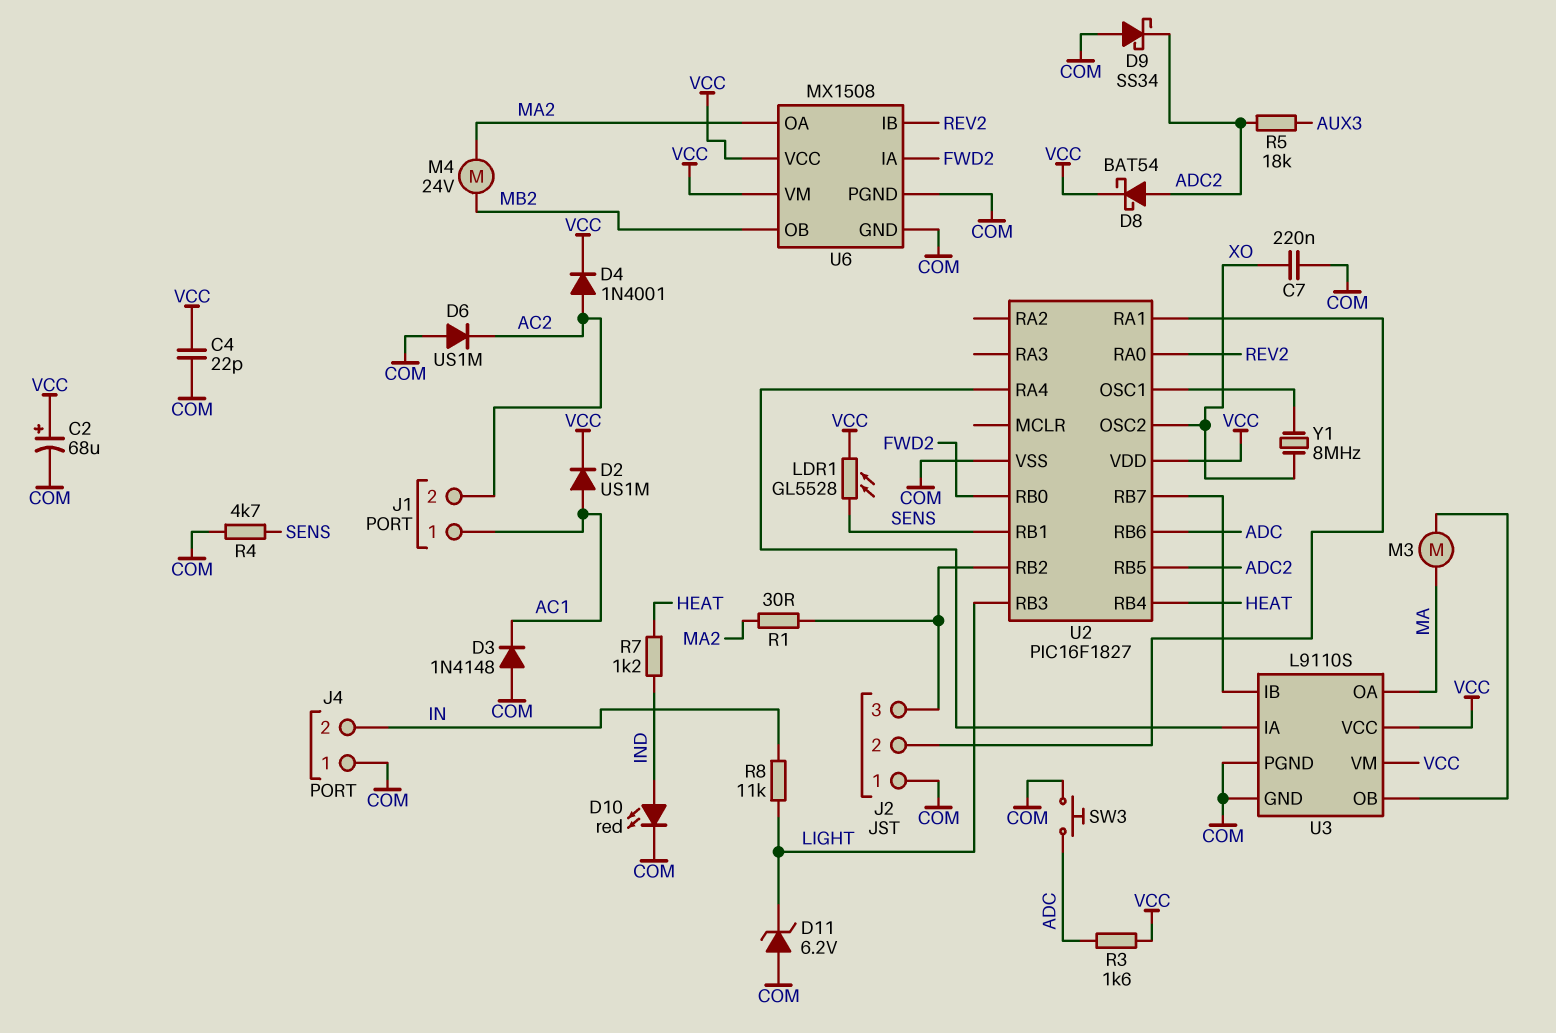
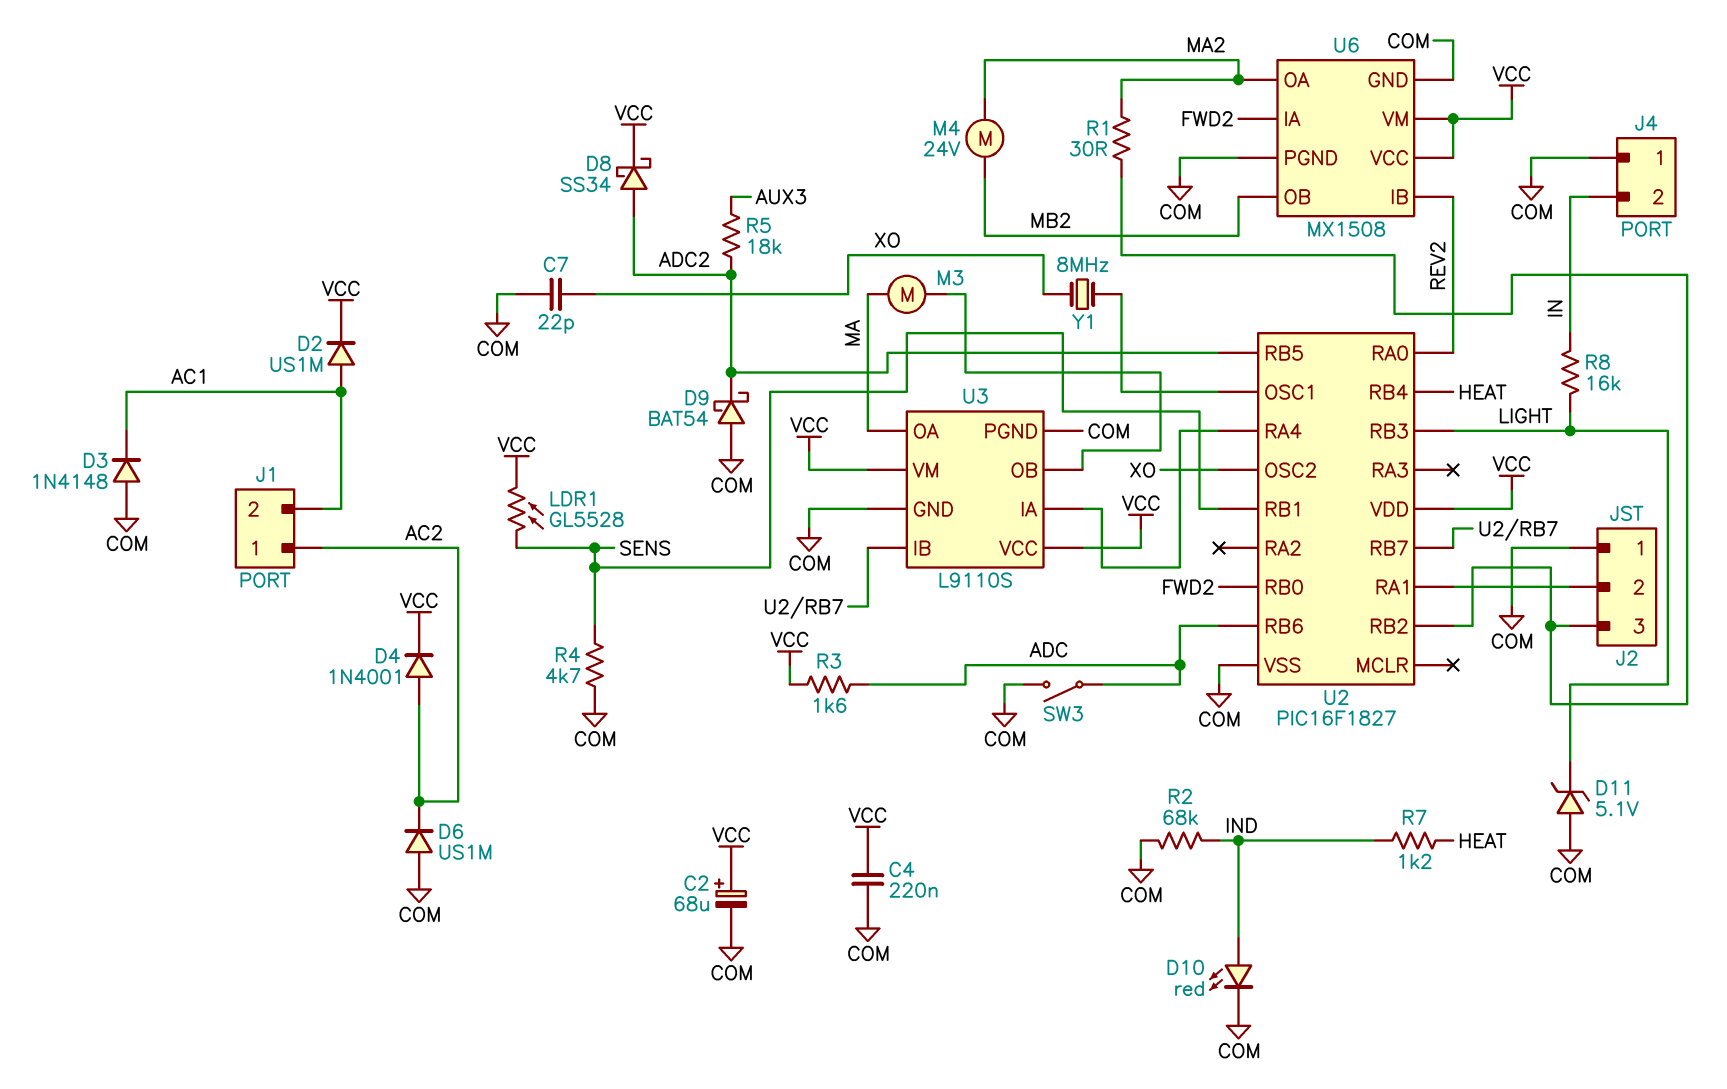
C4: 22pF (COM, VCC) -> 220nF (COM, VCC)
C7: 220nF (COM, XO) -> 22pF (COM, XO)
D8: schottky BAT54 (A ADC2, K VCC) -> schottky SS34 (A ADC2, K VCC)
D9: schottky SS34 (A COM, K ADC2) -> schottky BAT54 (A COM, K ADC2)
D11: zener 6.2V (A COM, K LIGHT) -> zener 5.1V (A COM, K LIGHT)
J1 pin 1: AC1 -> AC2
J1 pin 2: AC2 -> AC1
R2: none -> 68k (COM, IND)
R8: 11k (IN, LIGHT) -> 16k (IN, LIGHT)
SW3: button (ADC, COM) -> switch (ADC, COM)

